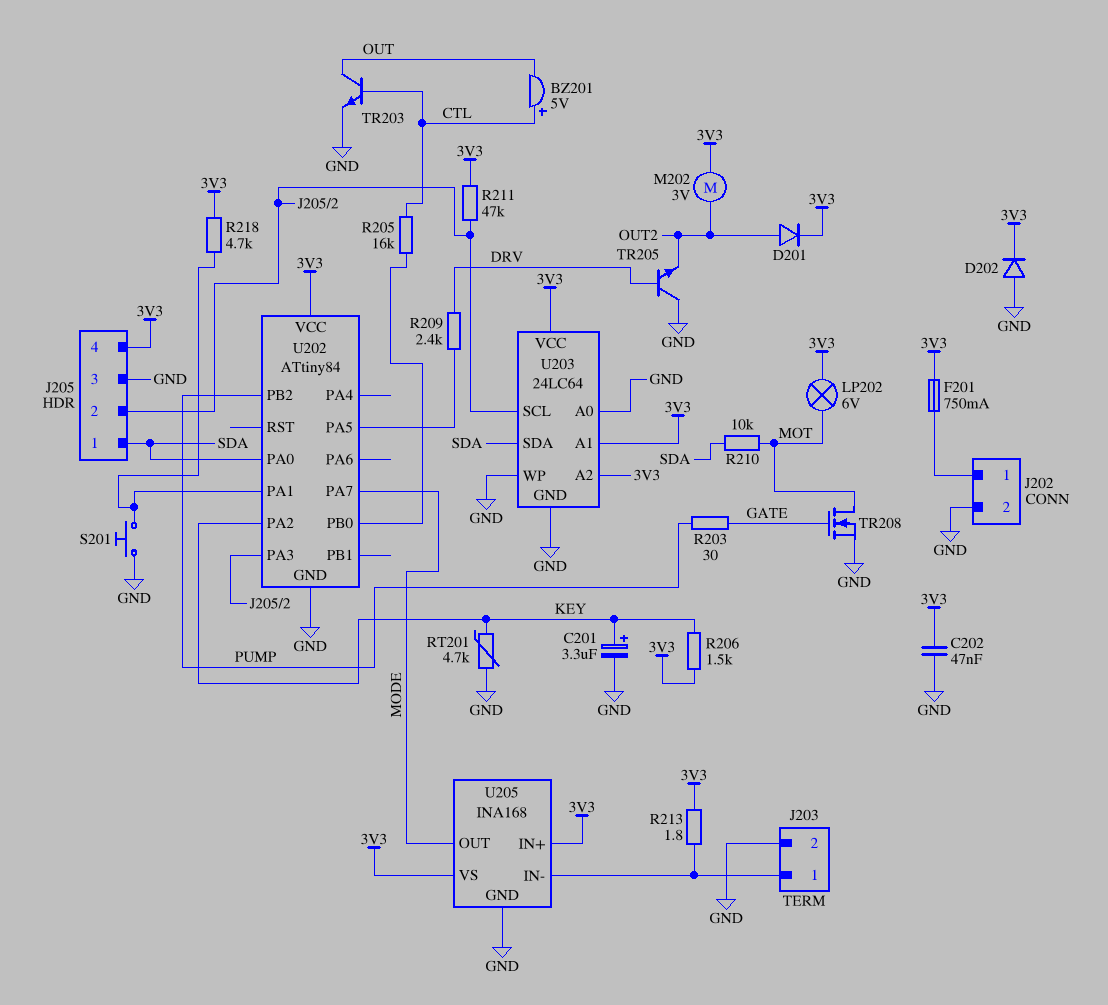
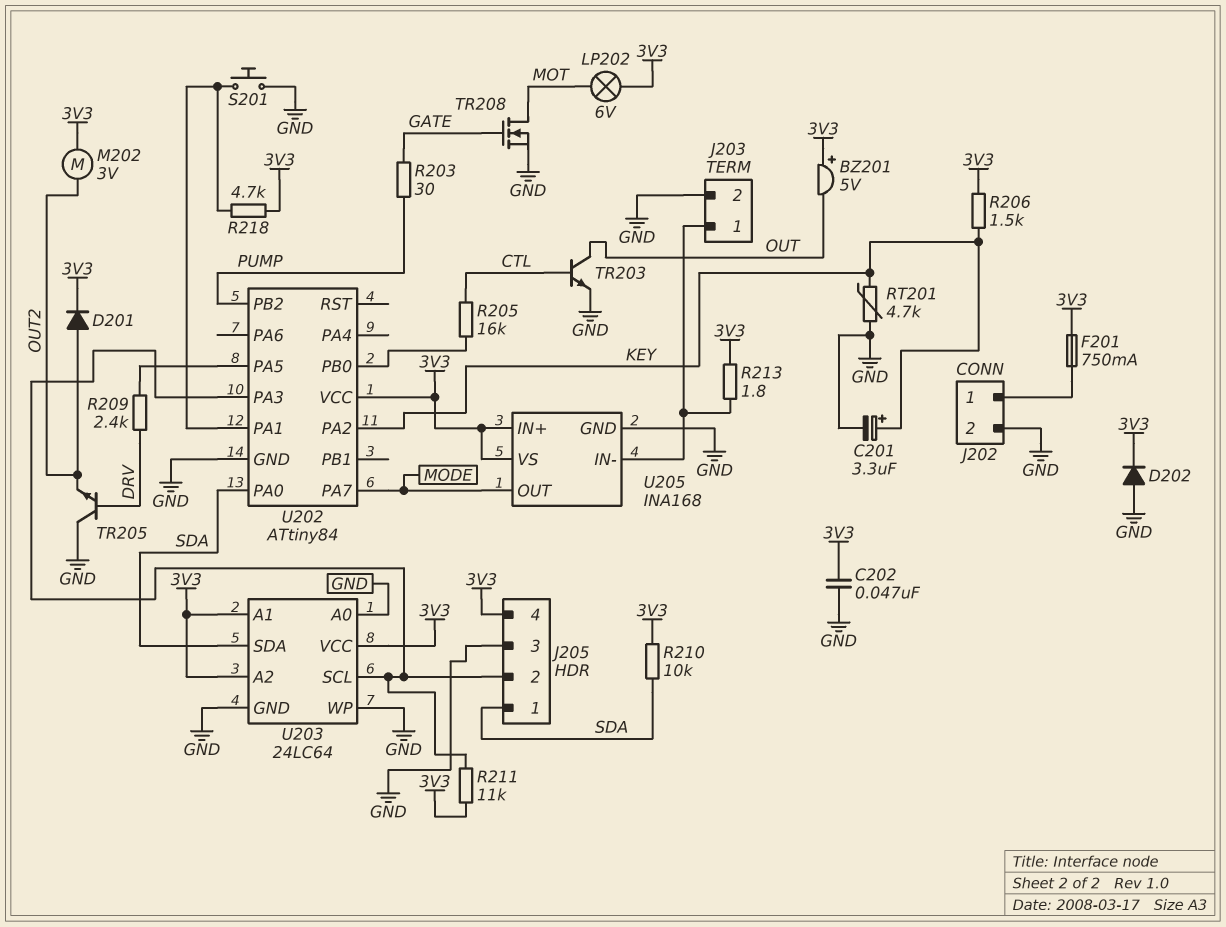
BZ201: buzzer 5V (plus CTL, minus OUT) -> buzzer 5V (plus 3V3, minus OUT)
R210: 10k (MOT, SDA) -> 10k (3V3, SDA)
R211: 47k (3V3, J205/2) -> 11k (3V3, J205/2)

